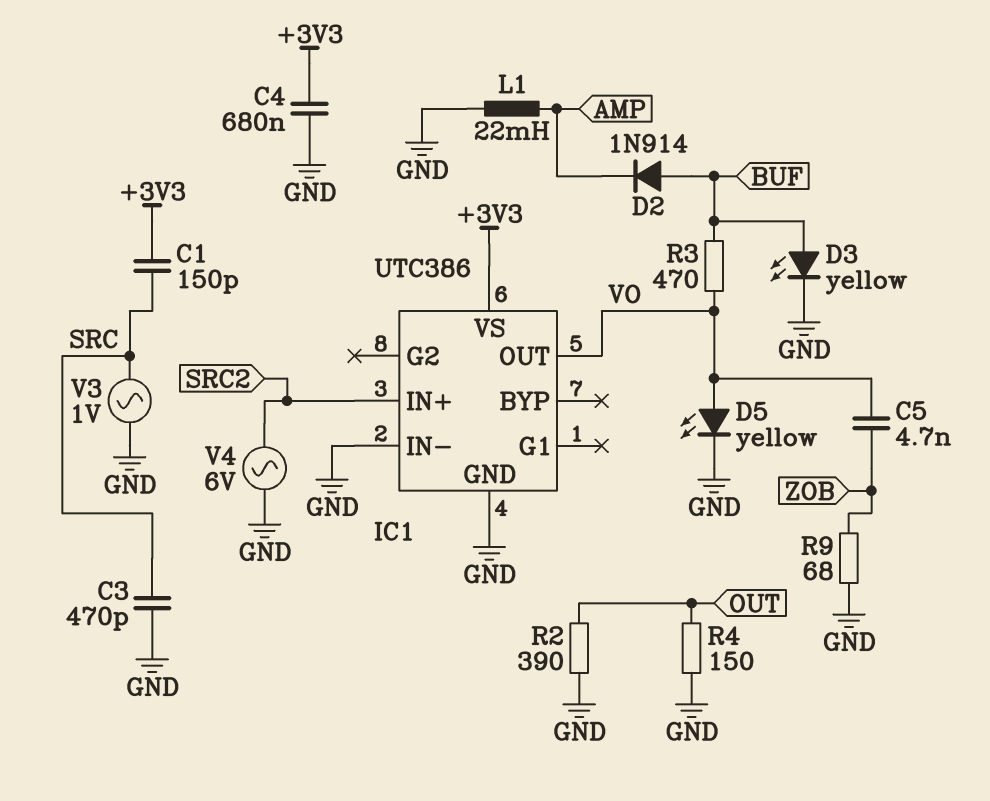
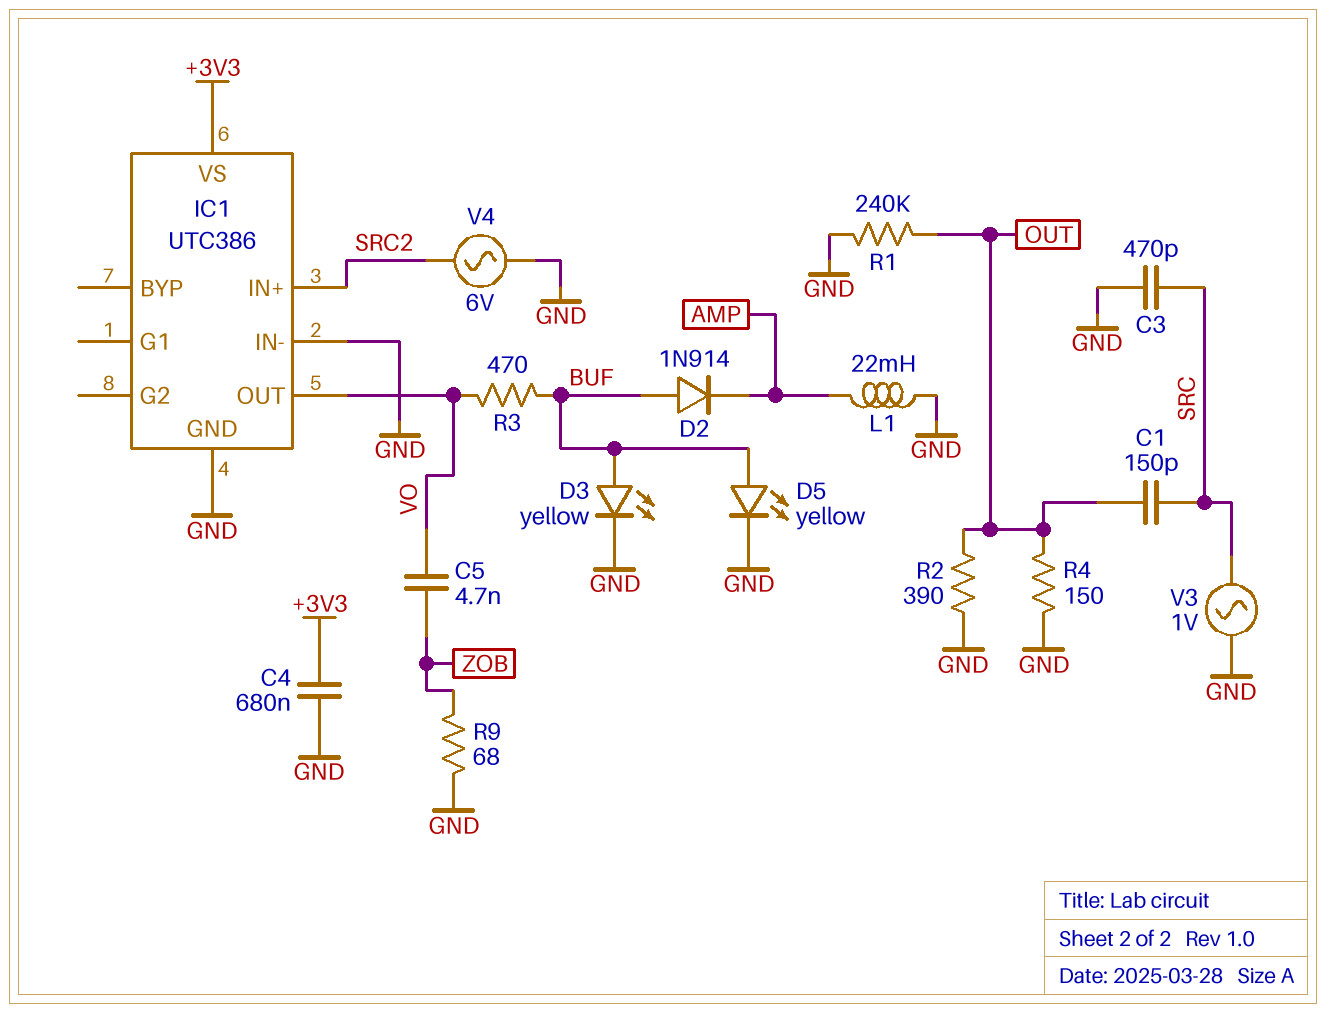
C1: 150pF (+3V3, SRC) -> 150pF (OUT, SRC)
D5: LED yellow (A VO, K GND) -> LED yellow (A BUF, K GND)
R1: none -> 240k (GND, OUT)

